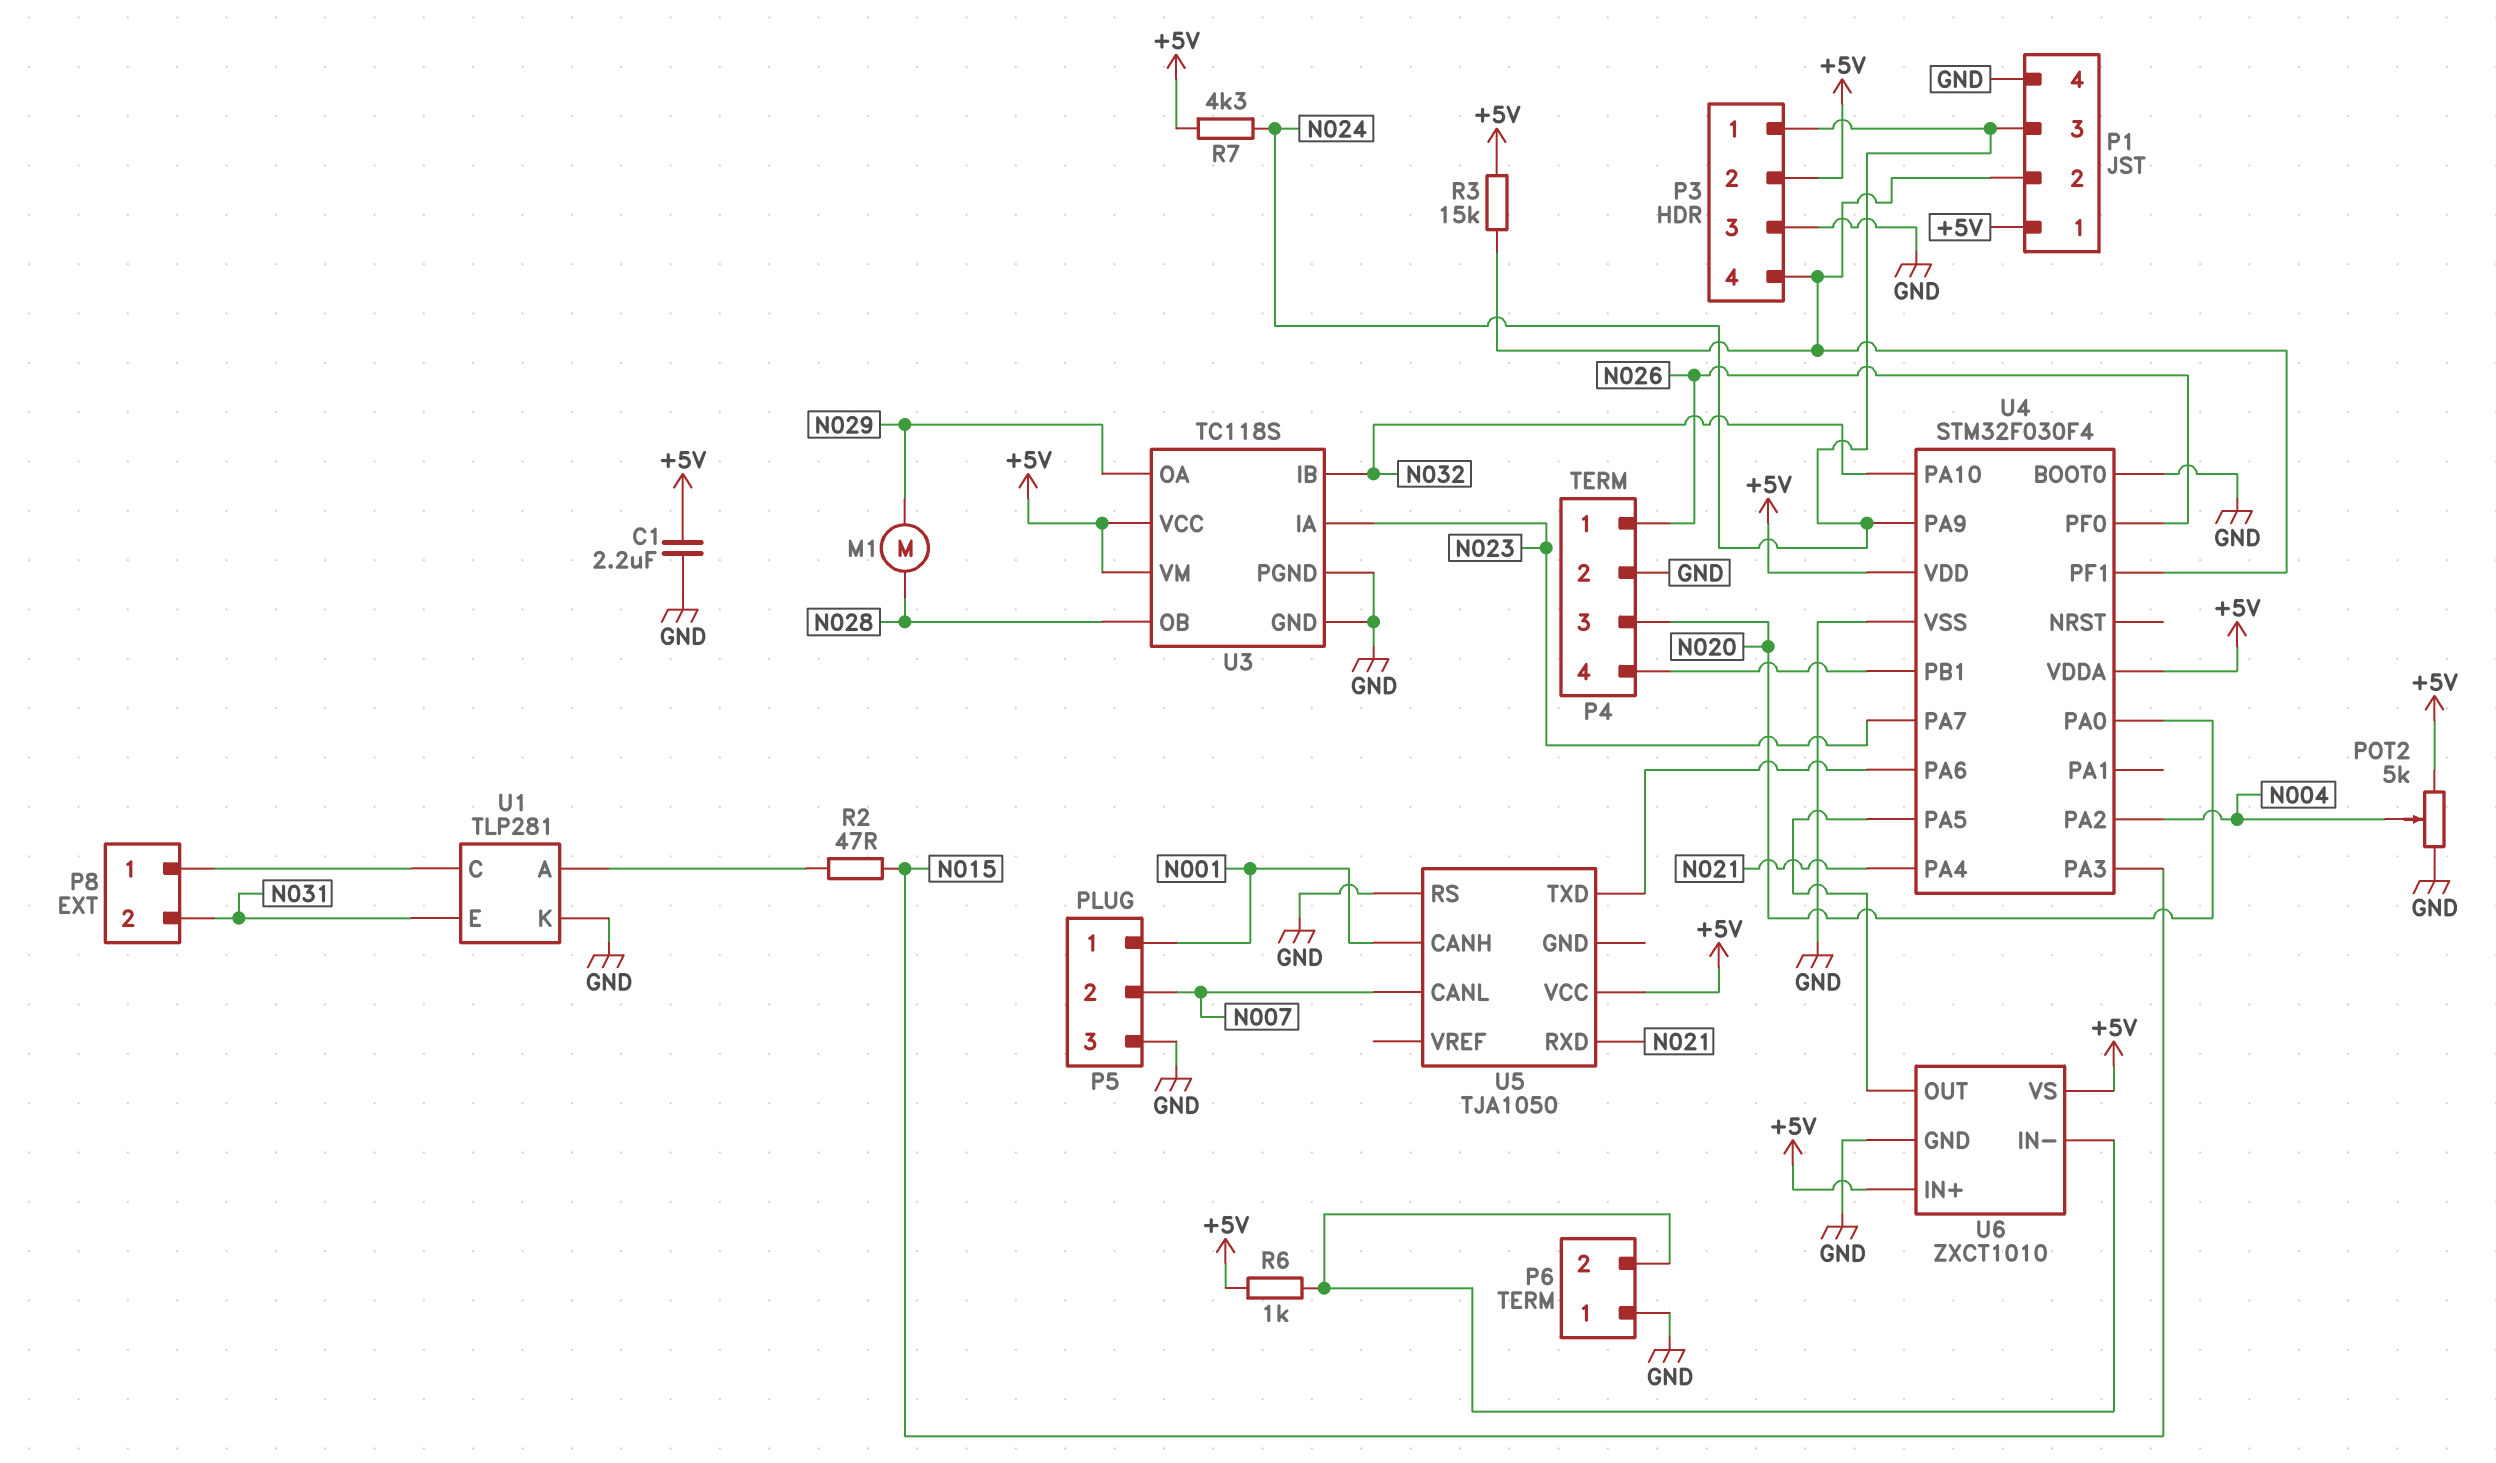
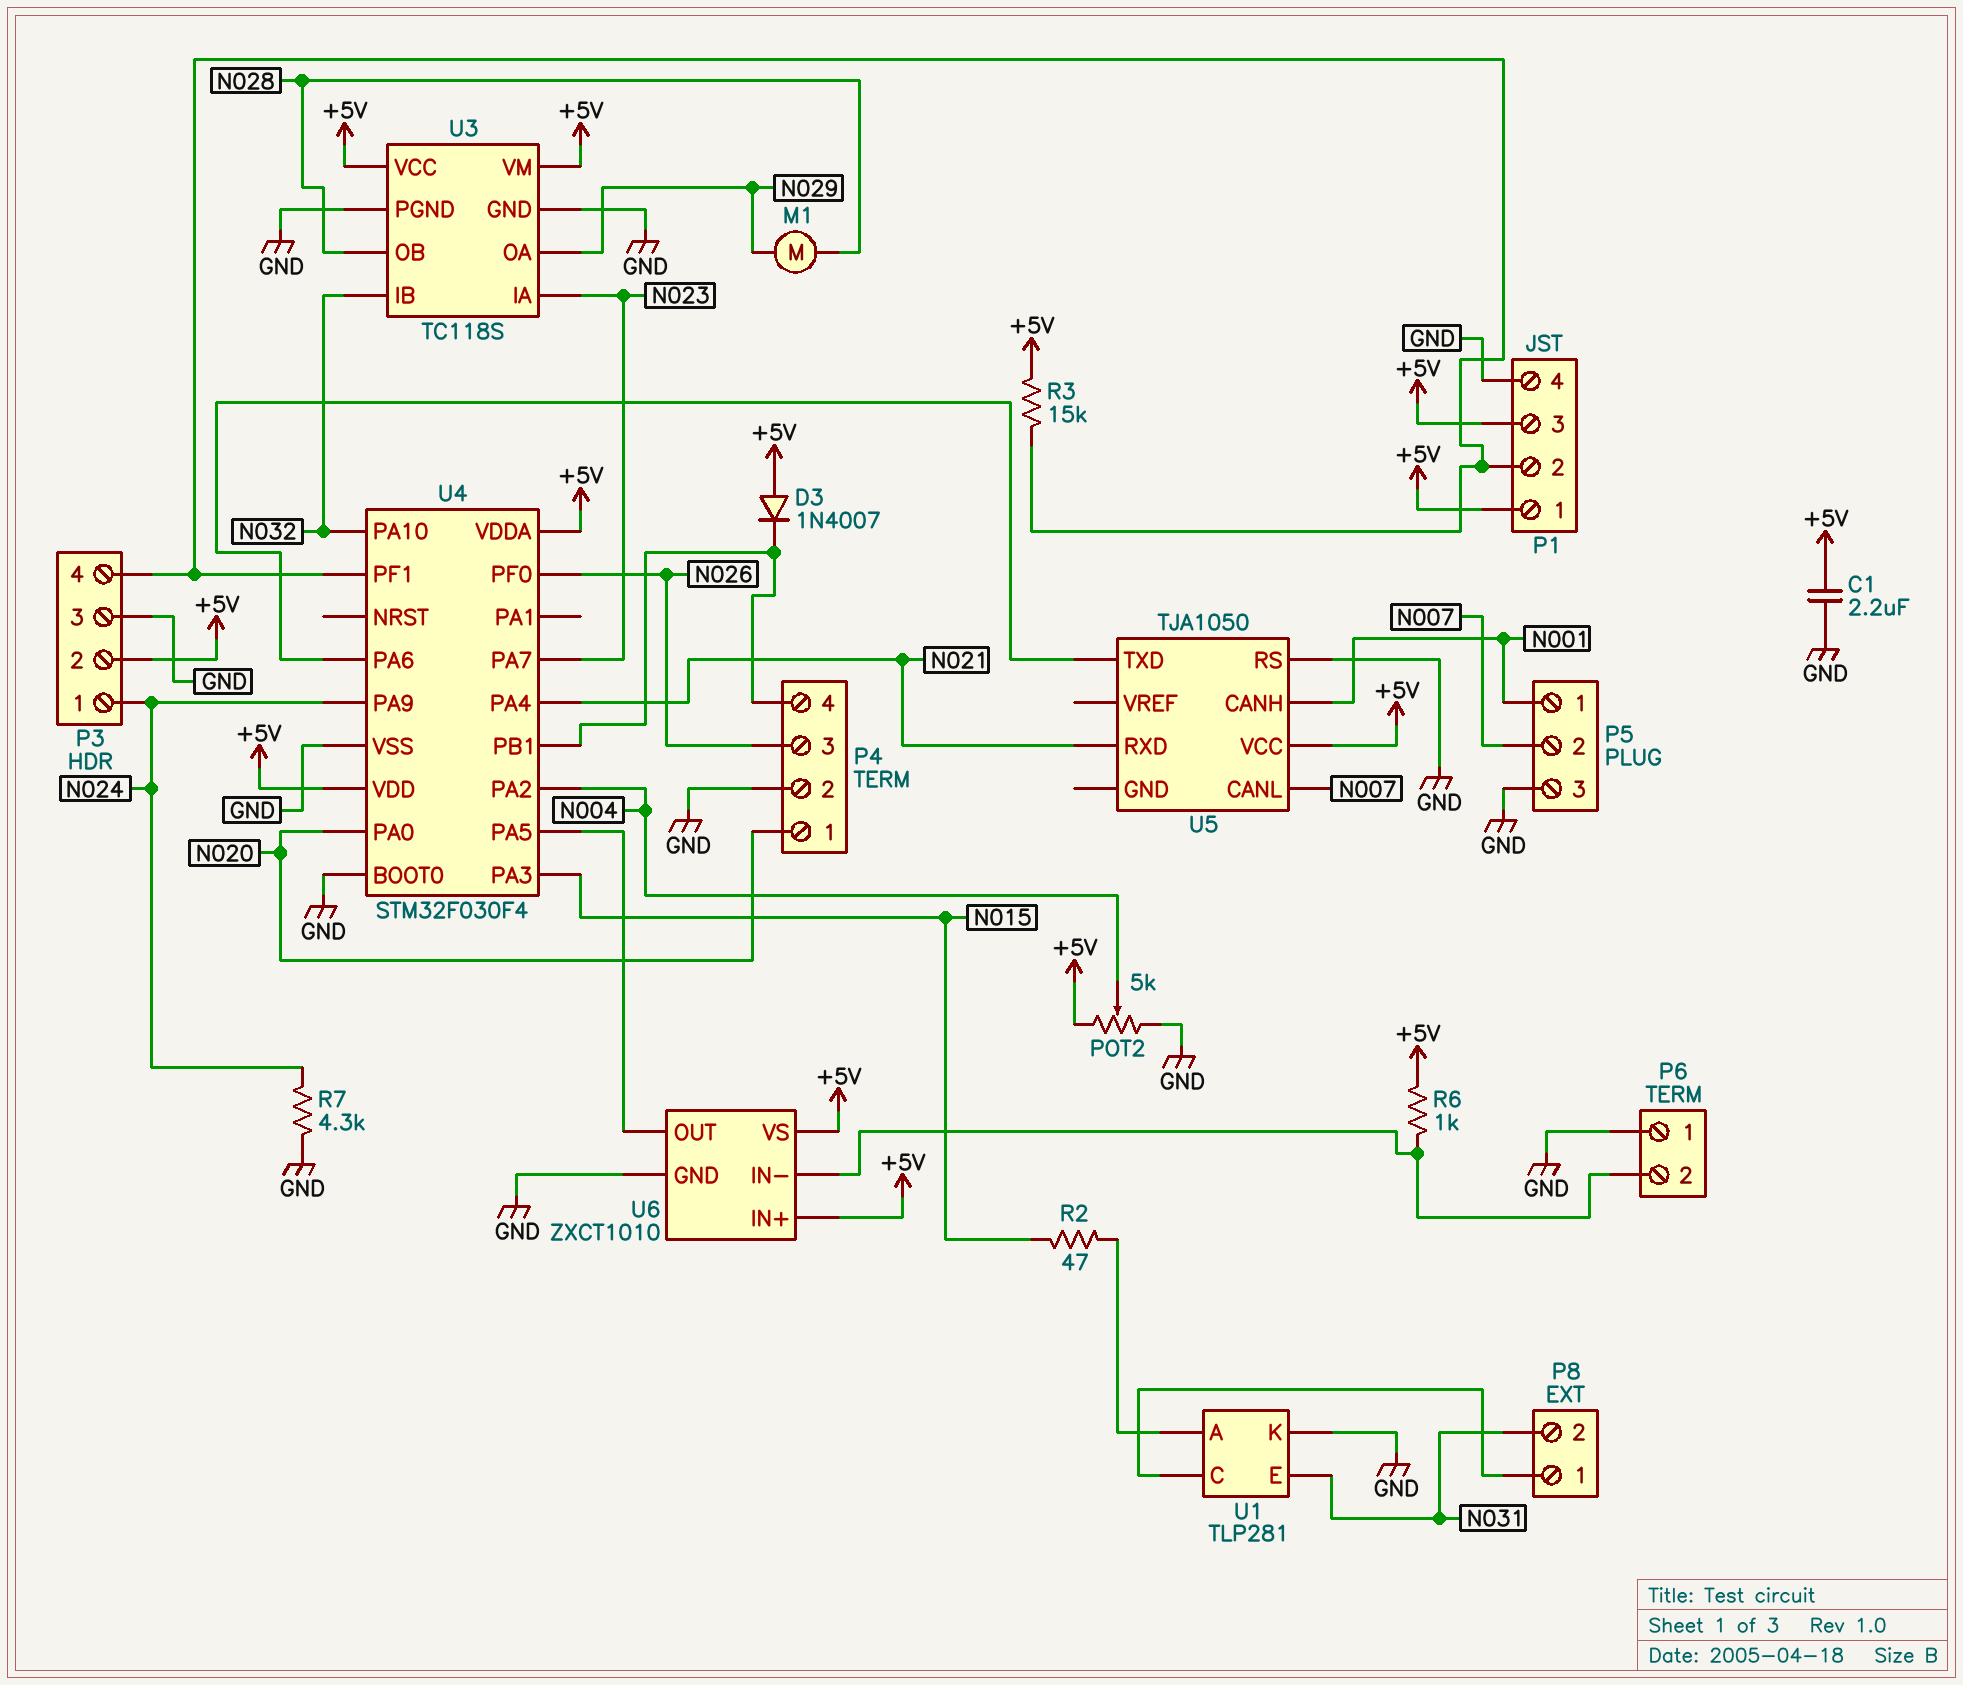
D3: none -> diode 1N4007 (A +5V, K P4/4)
P1 pin 3: N024 -> +5V
P4 pin 1: N026 -> N020
P4 pin 3: N020 -> N026
R7: 4.3k (+5V, N024) -> 4.3k (GND, N024)

